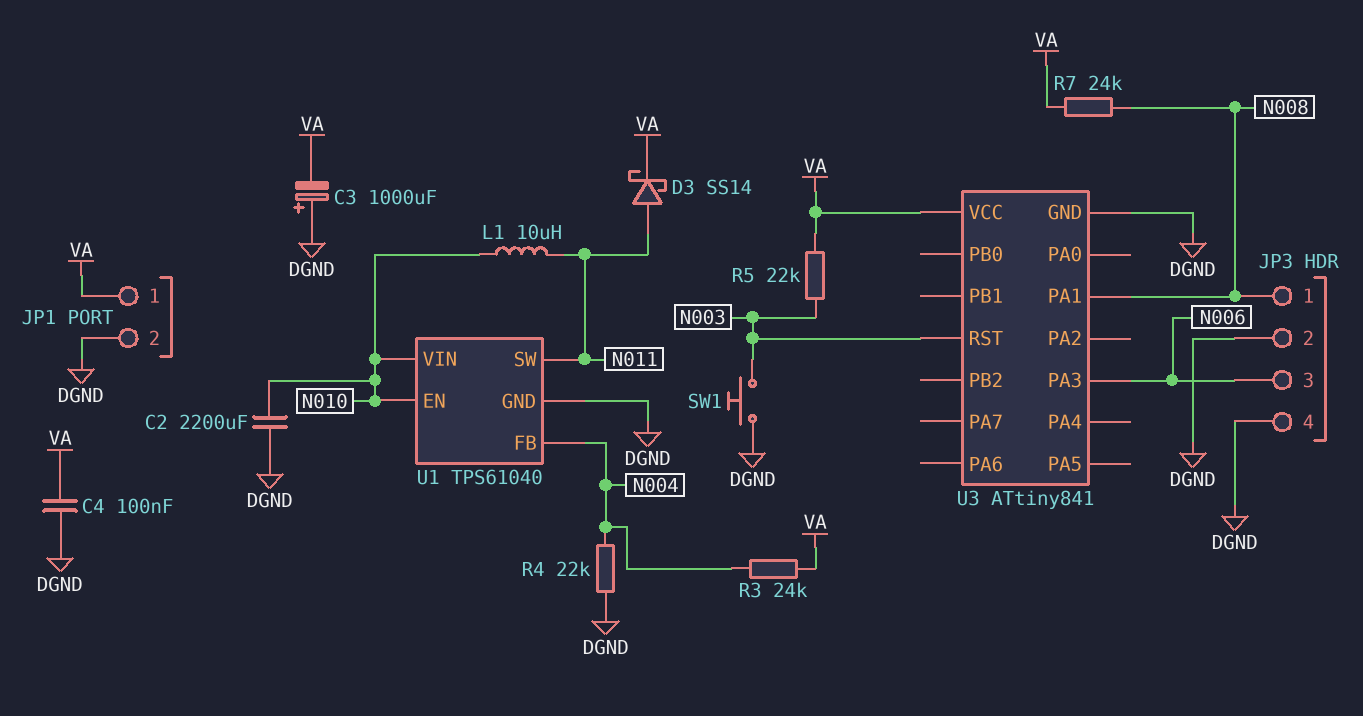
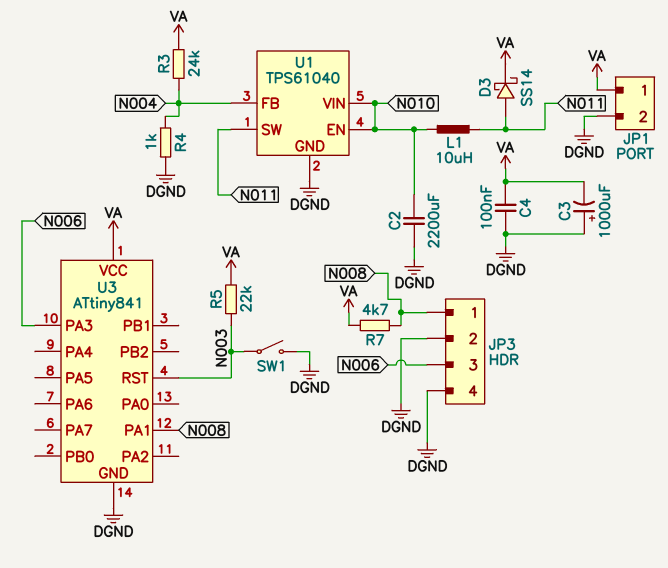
R4: 22k (DGND, N004) -> 1k (DGND, N004)
R7: 24k (N008, VA) -> 4.7k (N008, VA)
SW1: button (DGND, N003) -> switch (DGND, N003)

